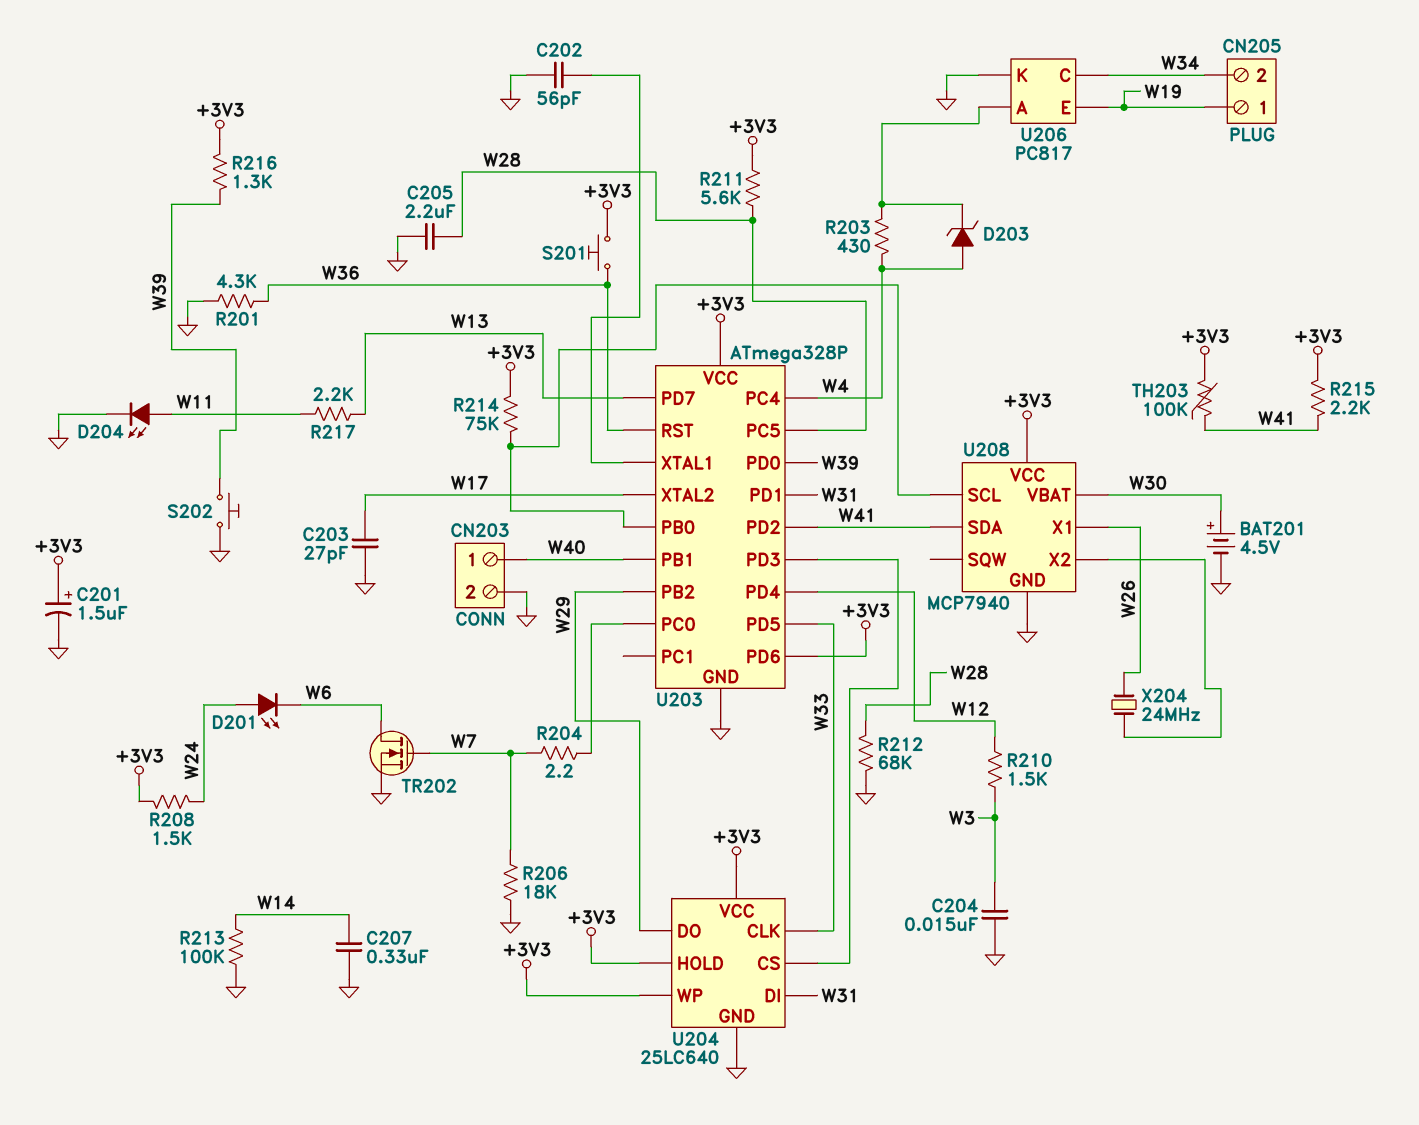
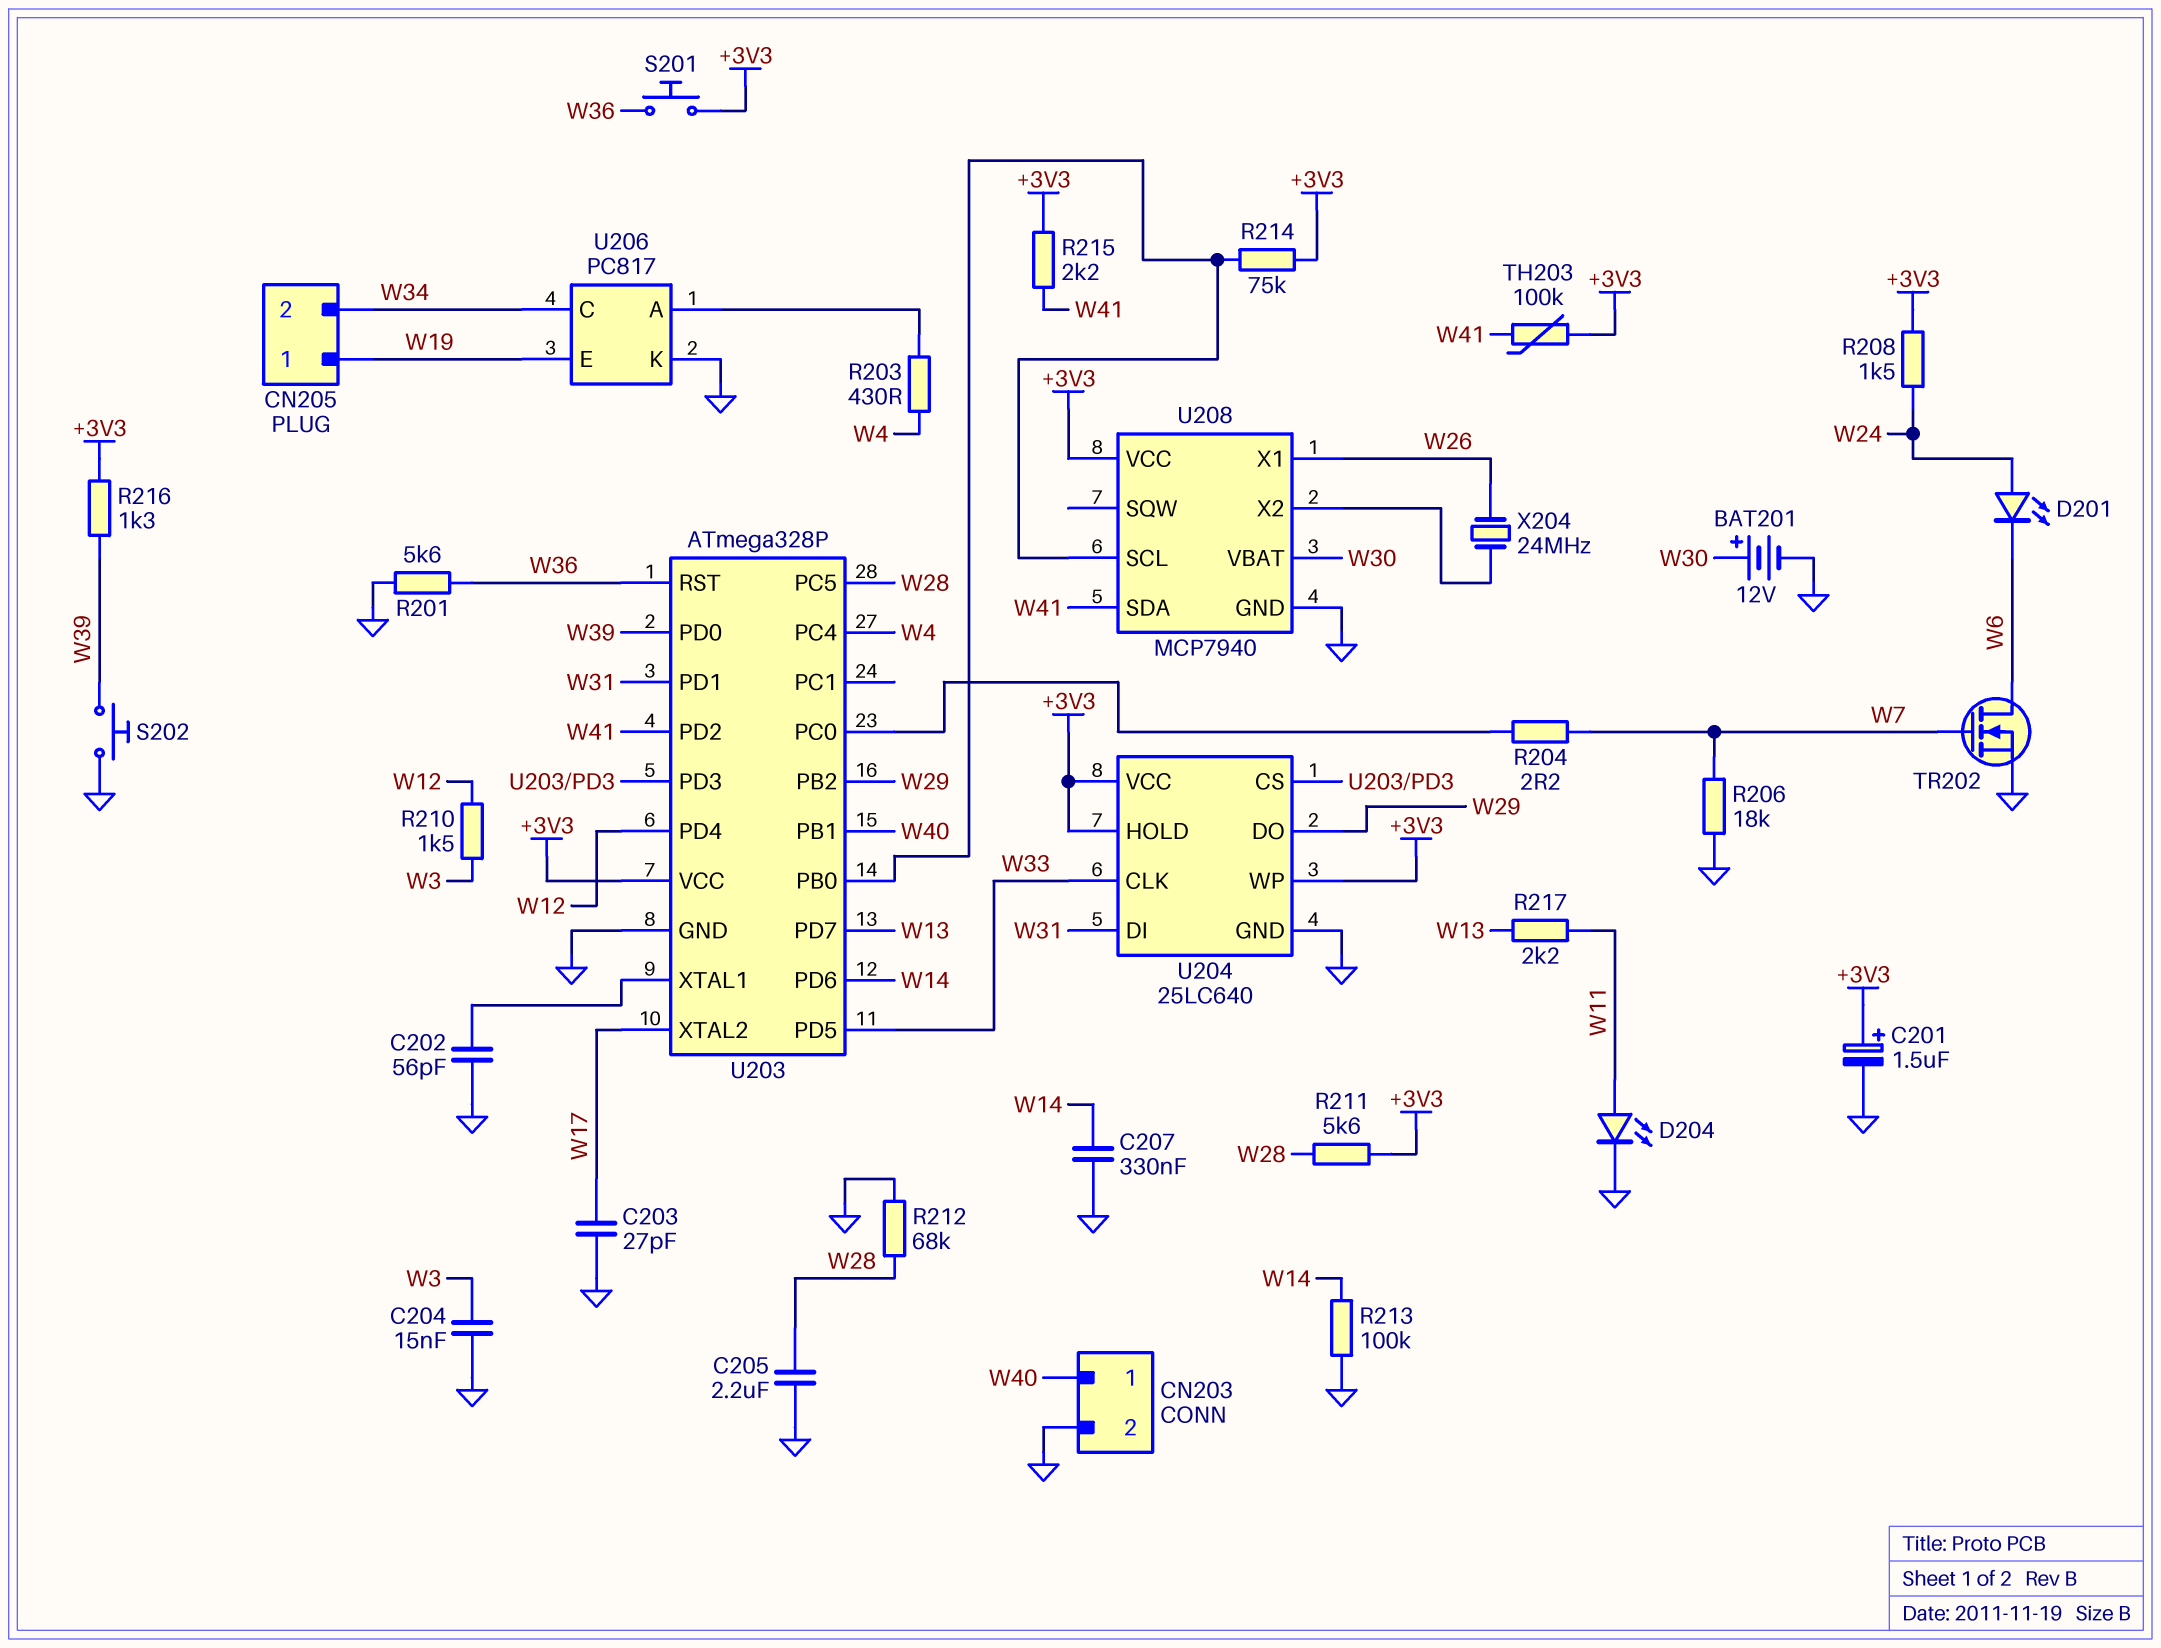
BAT201: 4.5V (plus W30, minus GND) -> 12V (plus W30, minus GND)
D203: zener (A W4, K U206/A) -> none
R201: 4.3k (GND, W36) -> 5.6k (GND, W36)
U203 pin PD6: +3V3 -> W14

